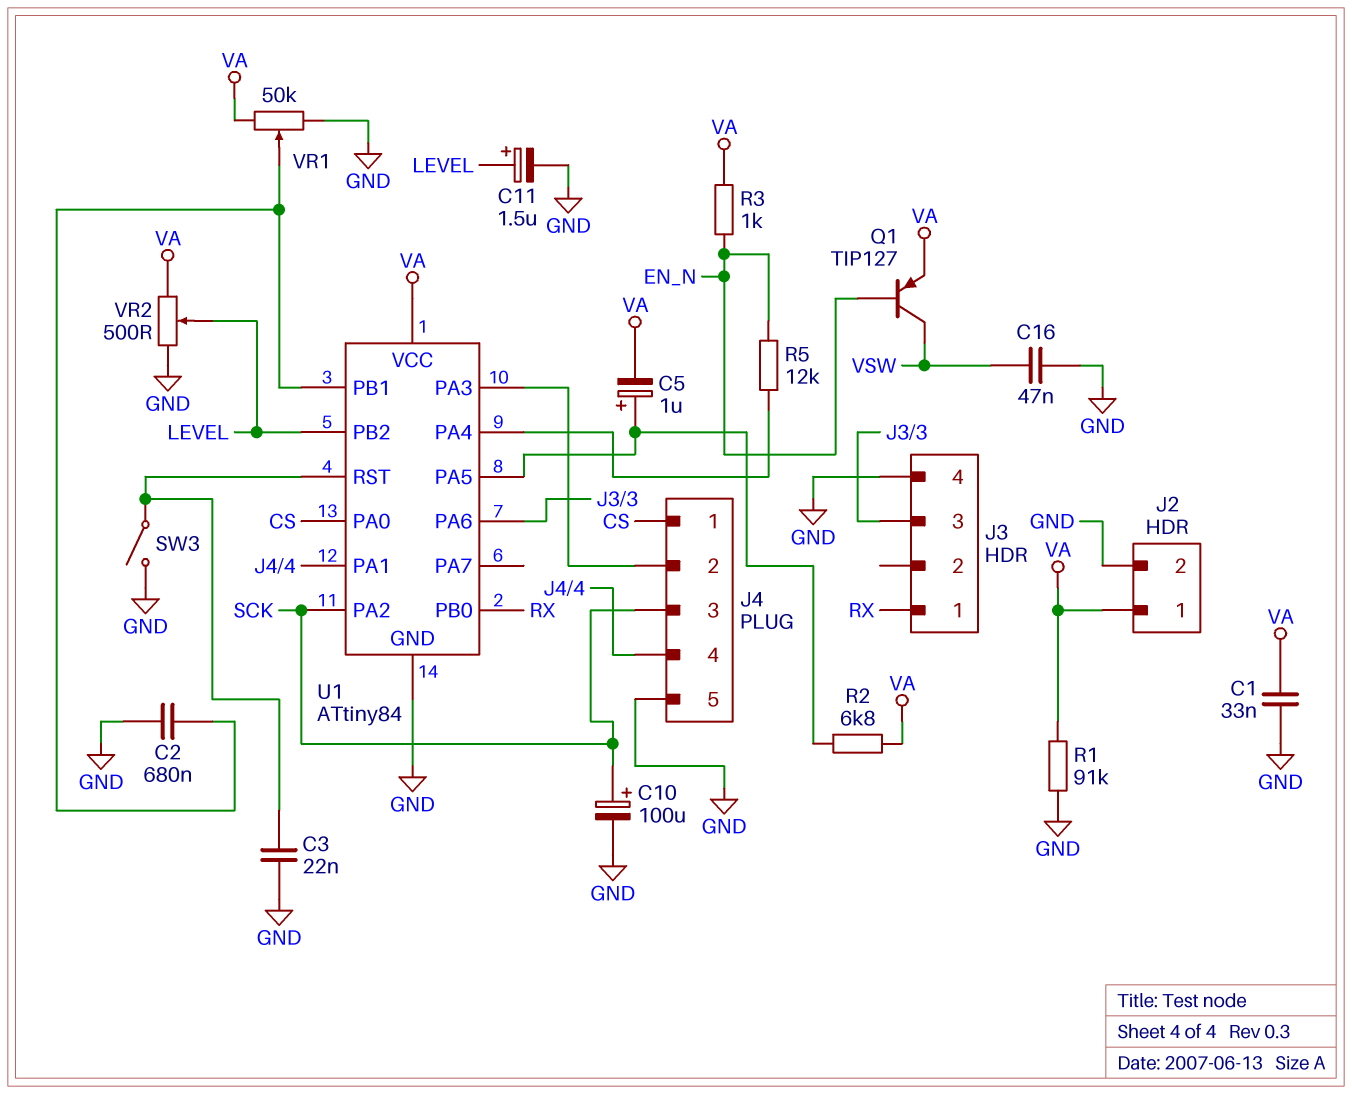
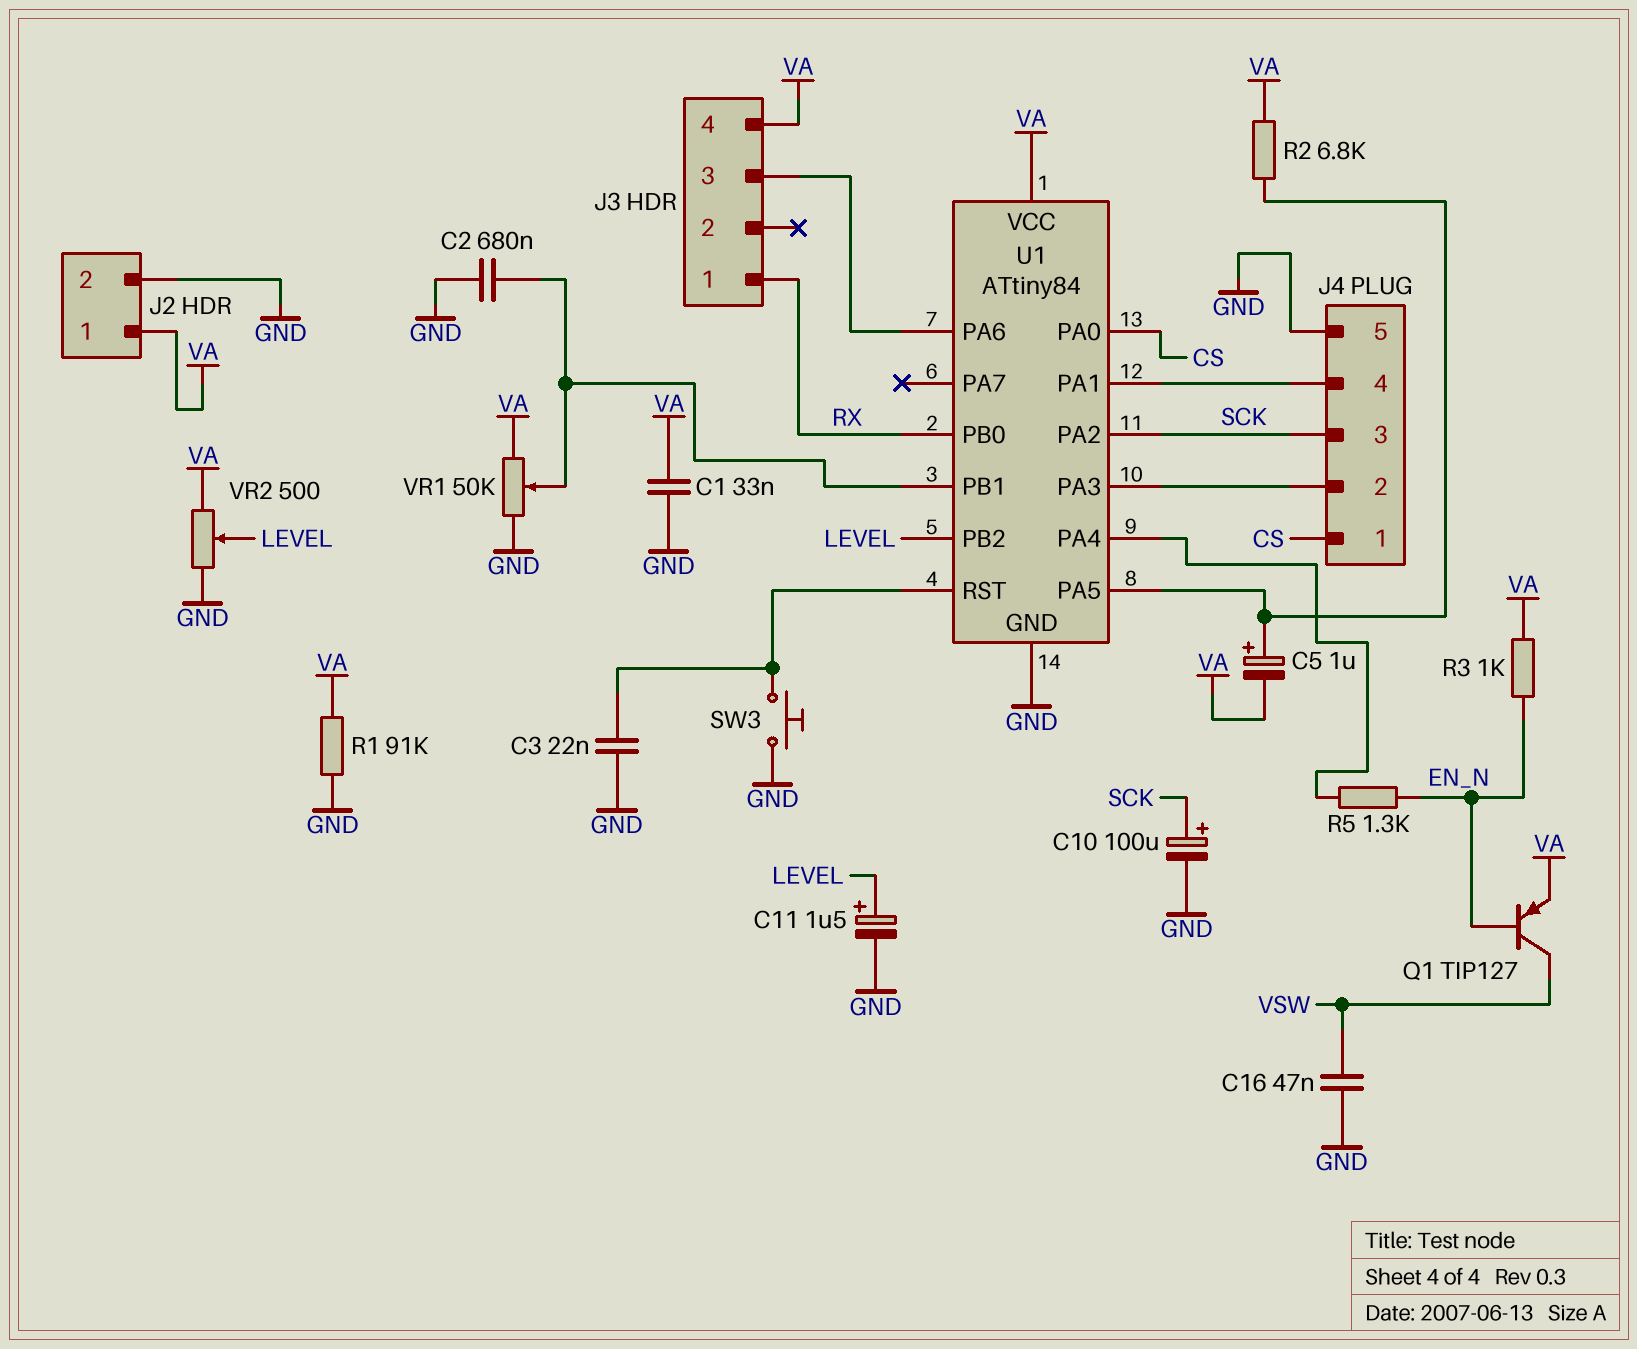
J3 pin 4: GND -> VA
R5: 12k (EN_N, U1/PA4) -> 1.3k (EN_N, U1/PA4)
SW3: switch (GND, U1/RST) -> button (GND, U1/RST)

